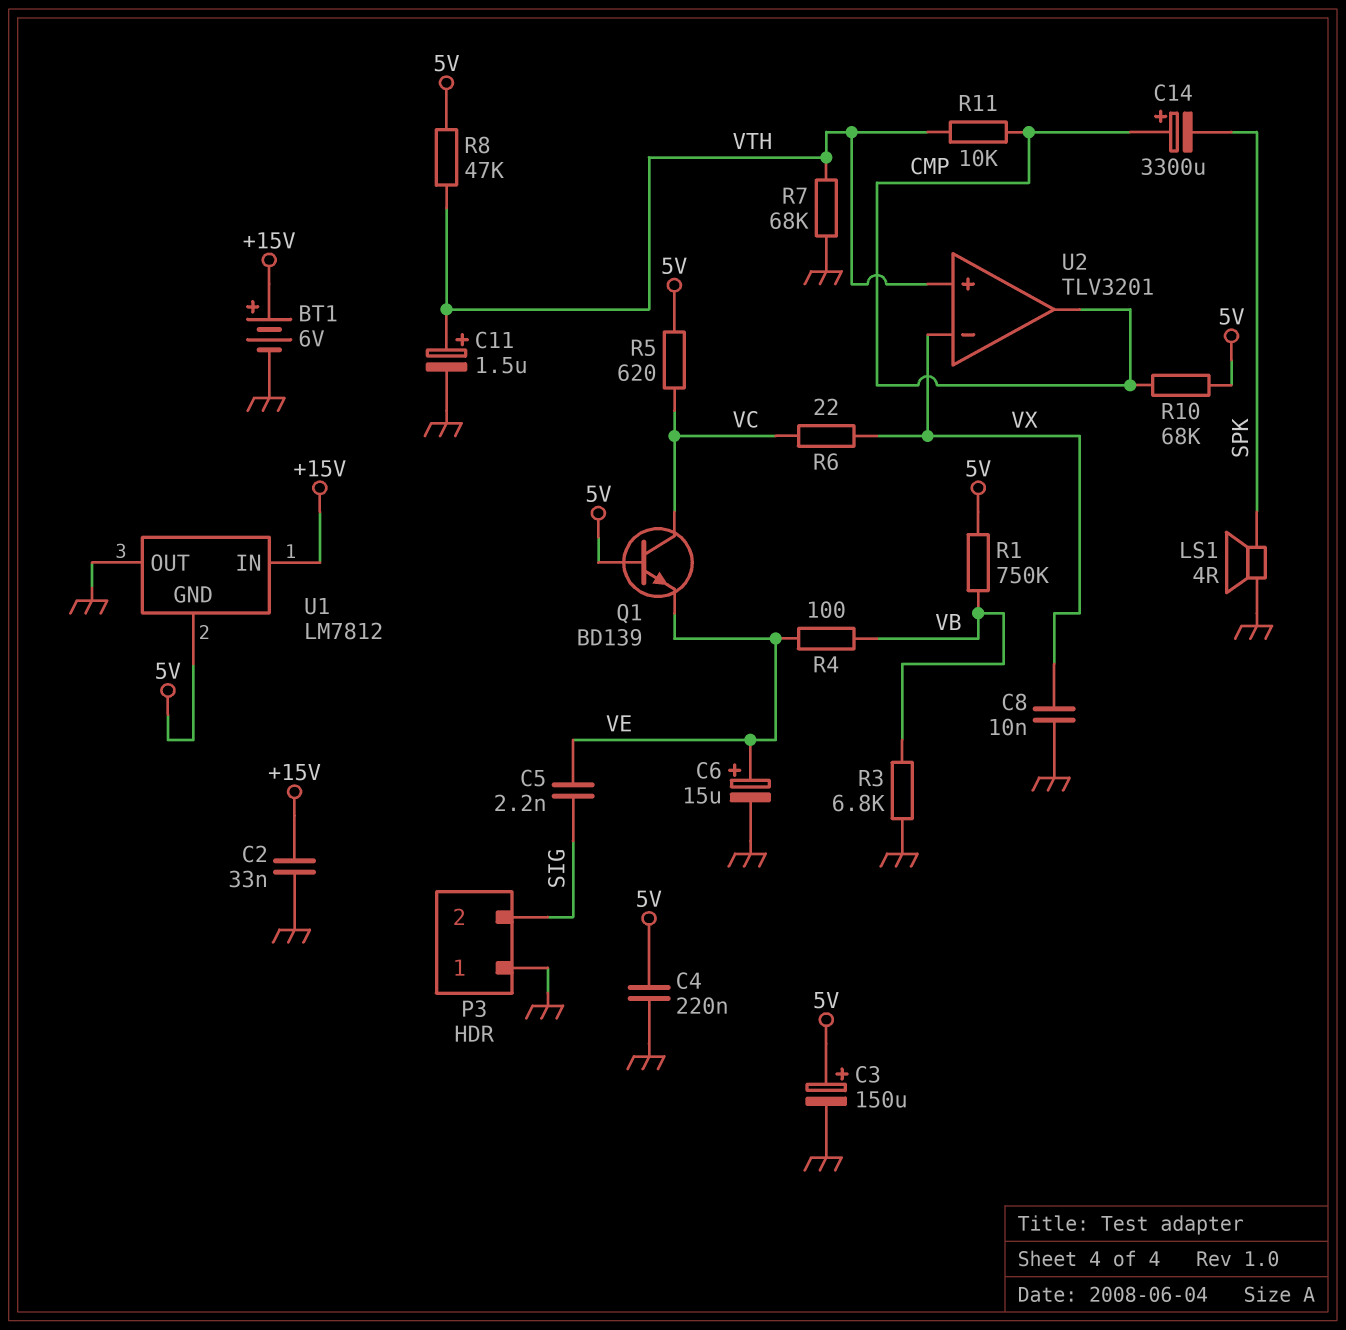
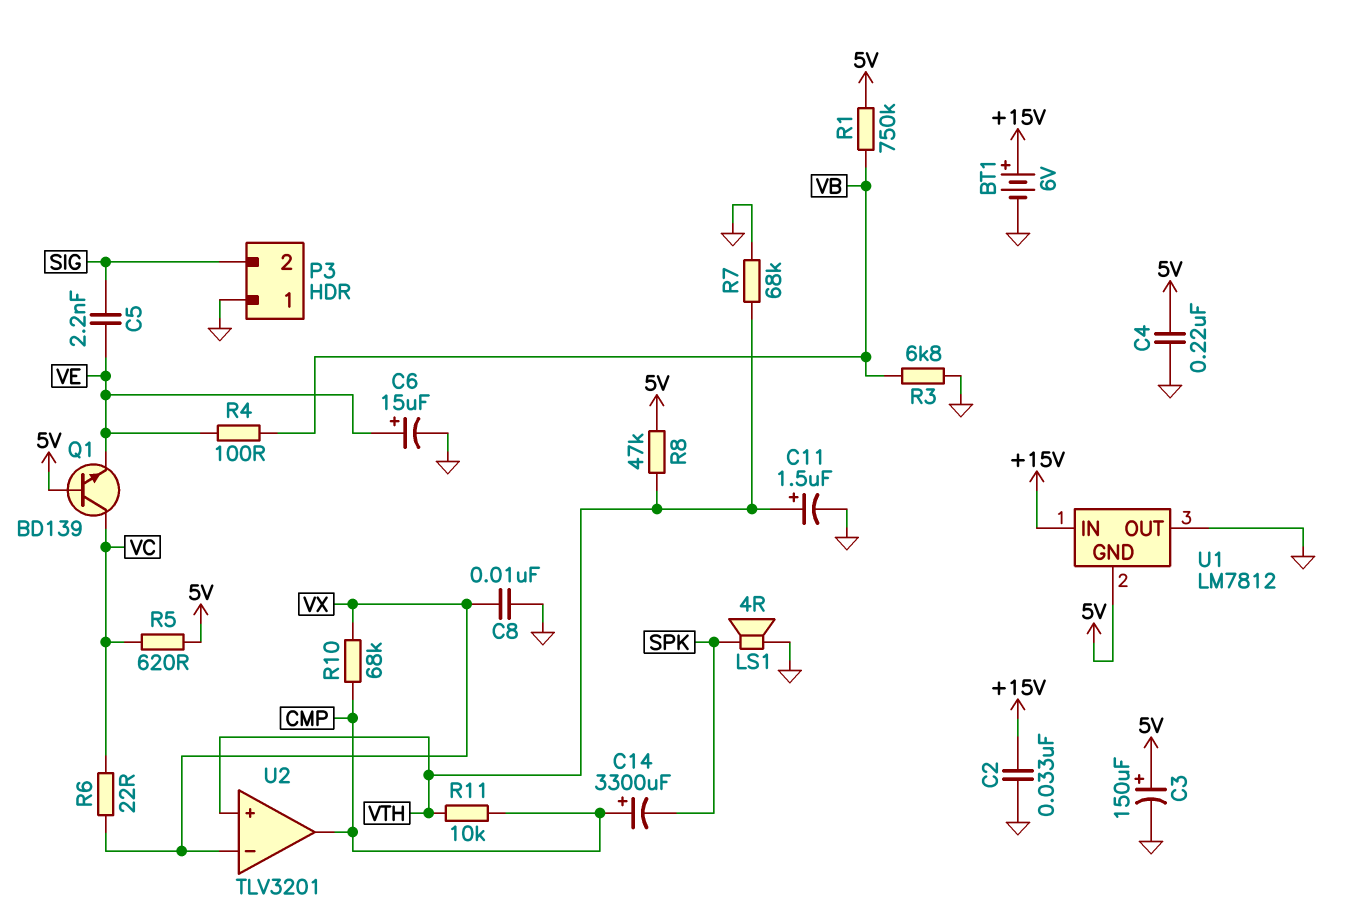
R10: 68k (5V, CMP) -> 68k (CMP, VX)

